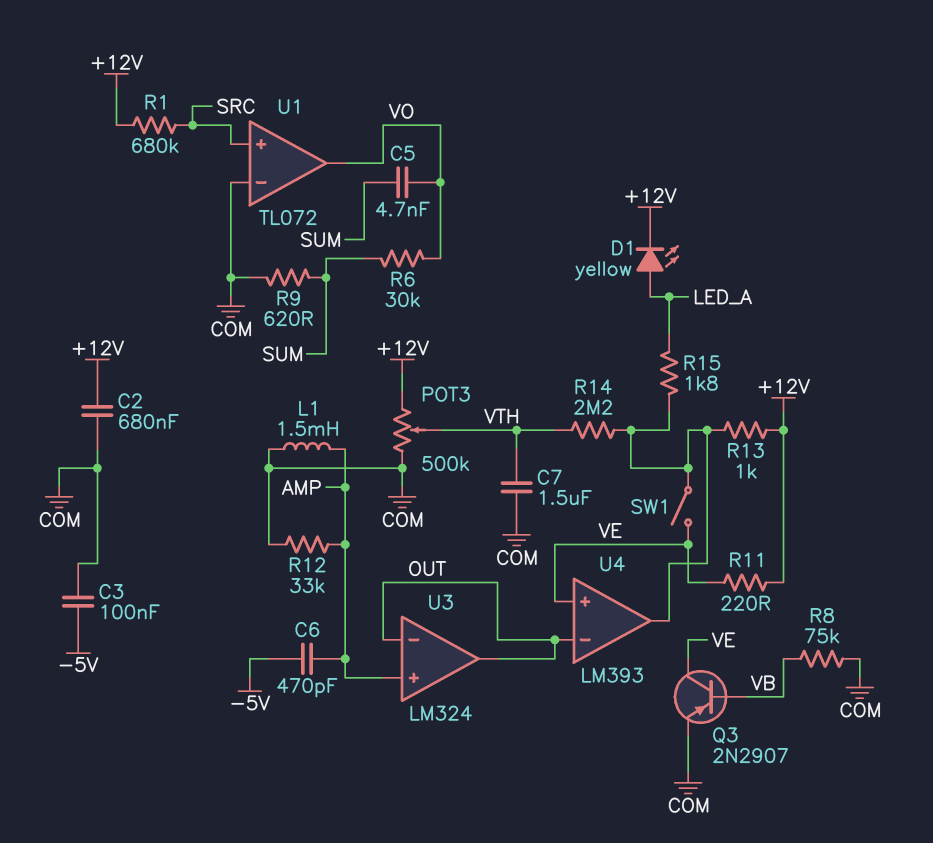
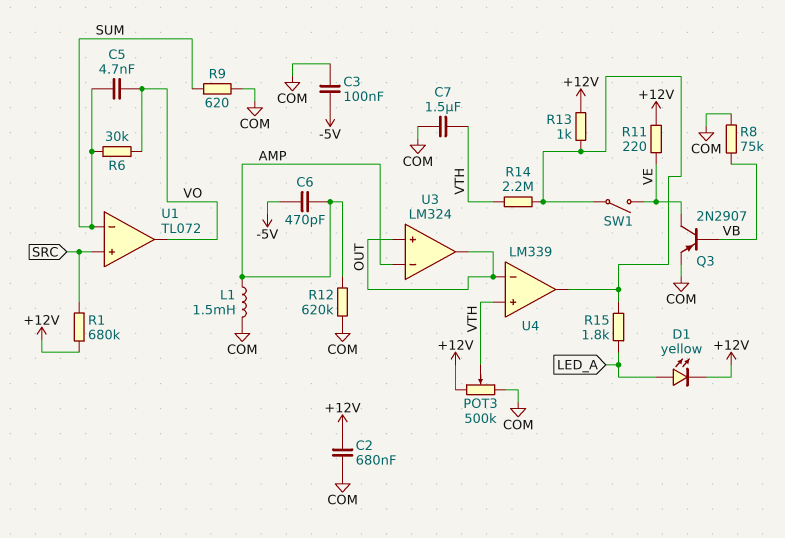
R12: 33k (AMP, COM) -> 620k (AMP, COM)
U1 pin in-: COM -> SUM
U3 pin in+: AMP -> OUT
U3 pin in-: OUT -> AMP
U4: LM393 -> LM339
U4 pin in+: VE -> VTH

